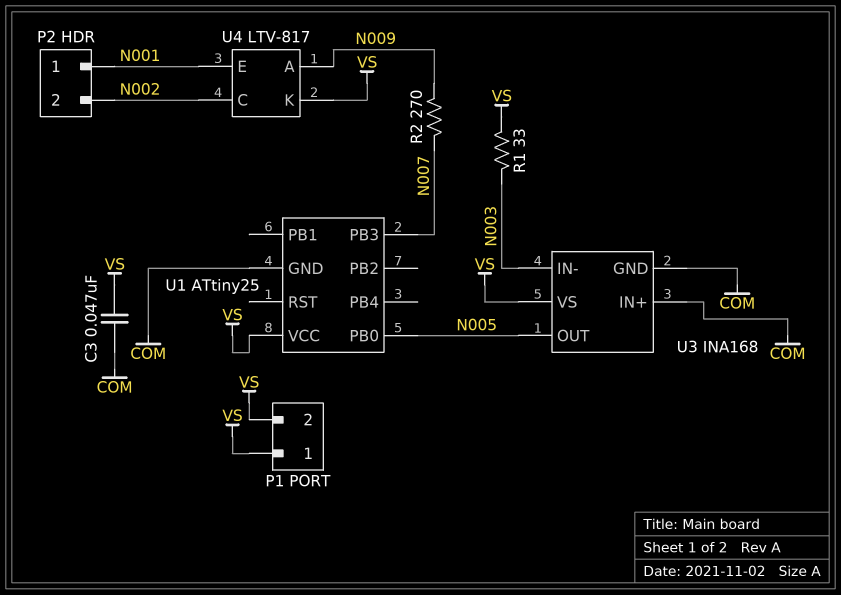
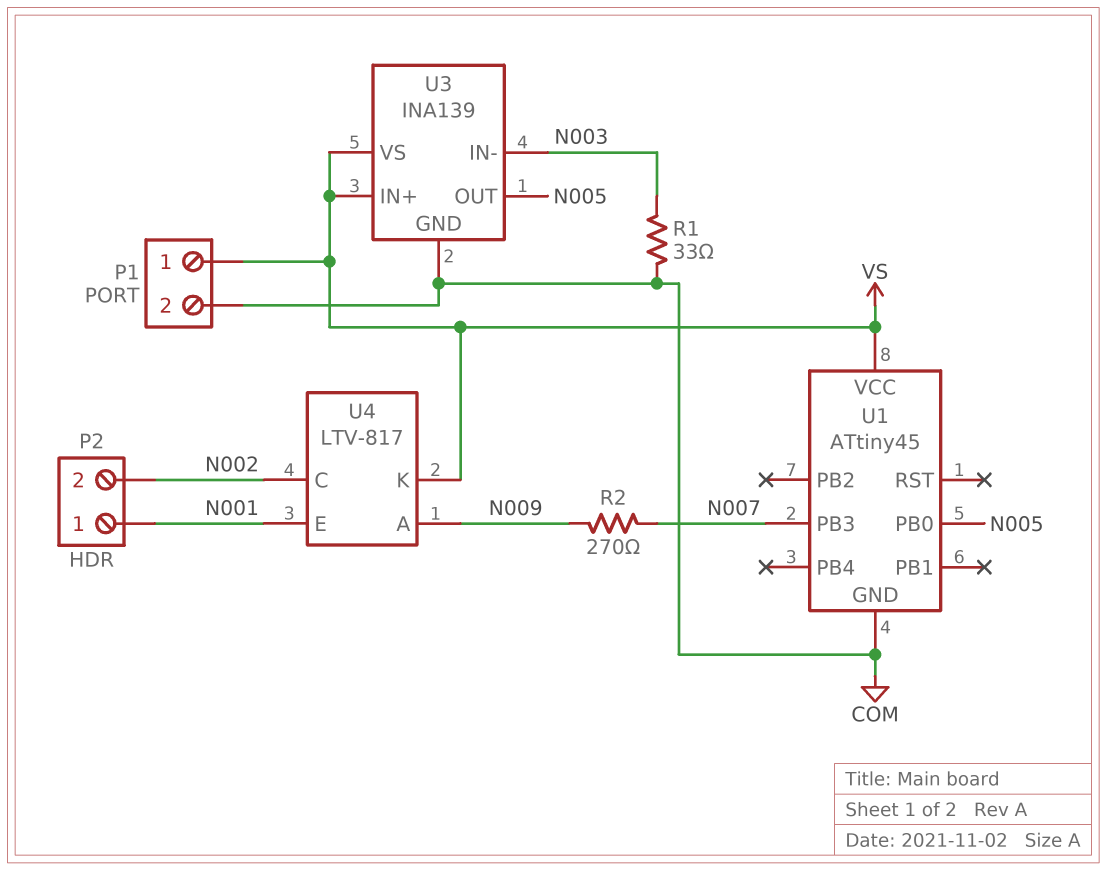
C3: 47nF (COM, VS) -> none
P1 pin 2: VS -> COM
R1: 33 (N003, VS) -> 33 (COM, N003)
U1: ATtiny25 -> ATtiny45
U3: INA168 -> INA139
U3 pin IN+: COM -> VS

